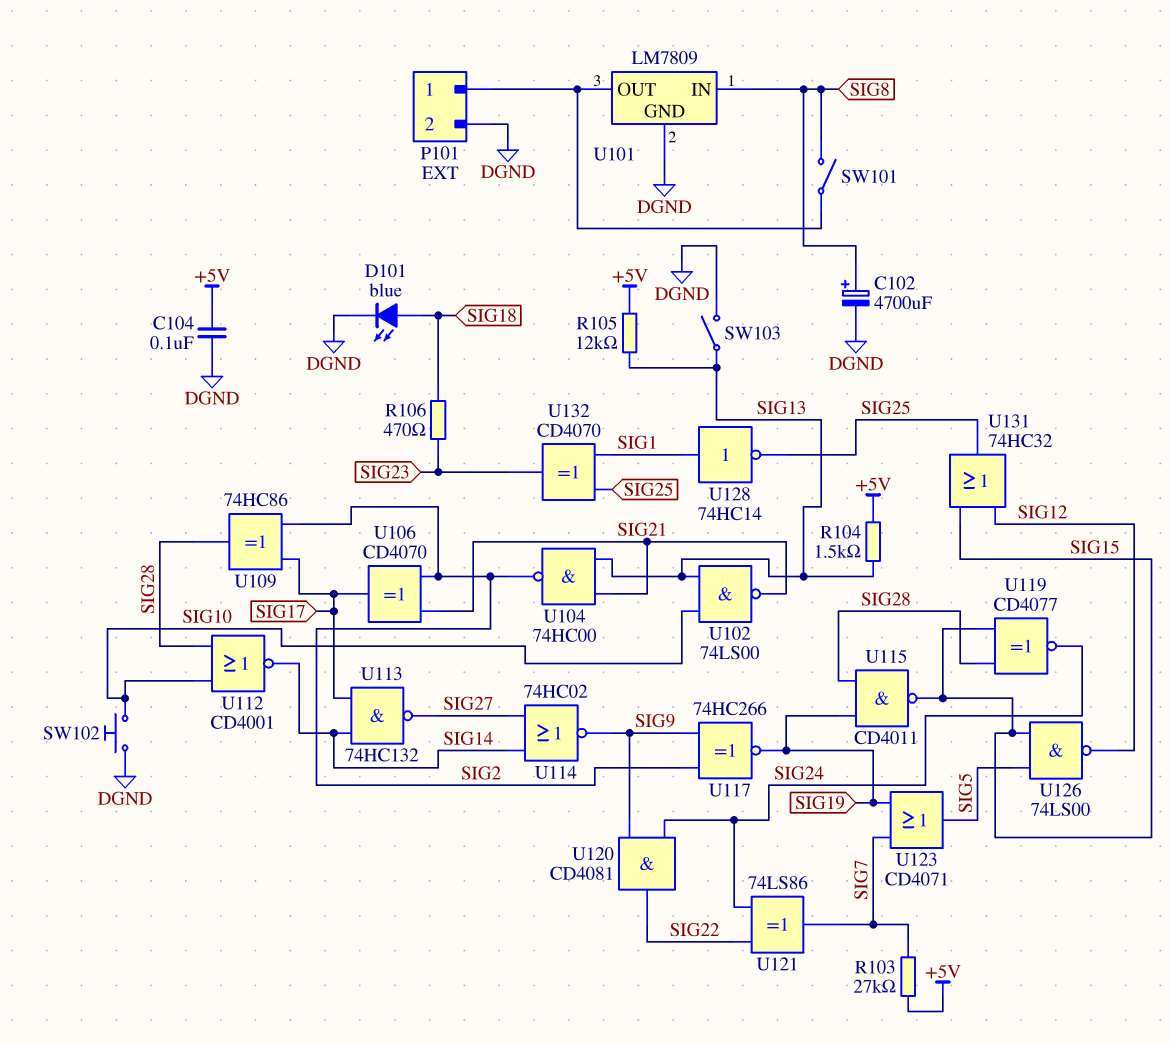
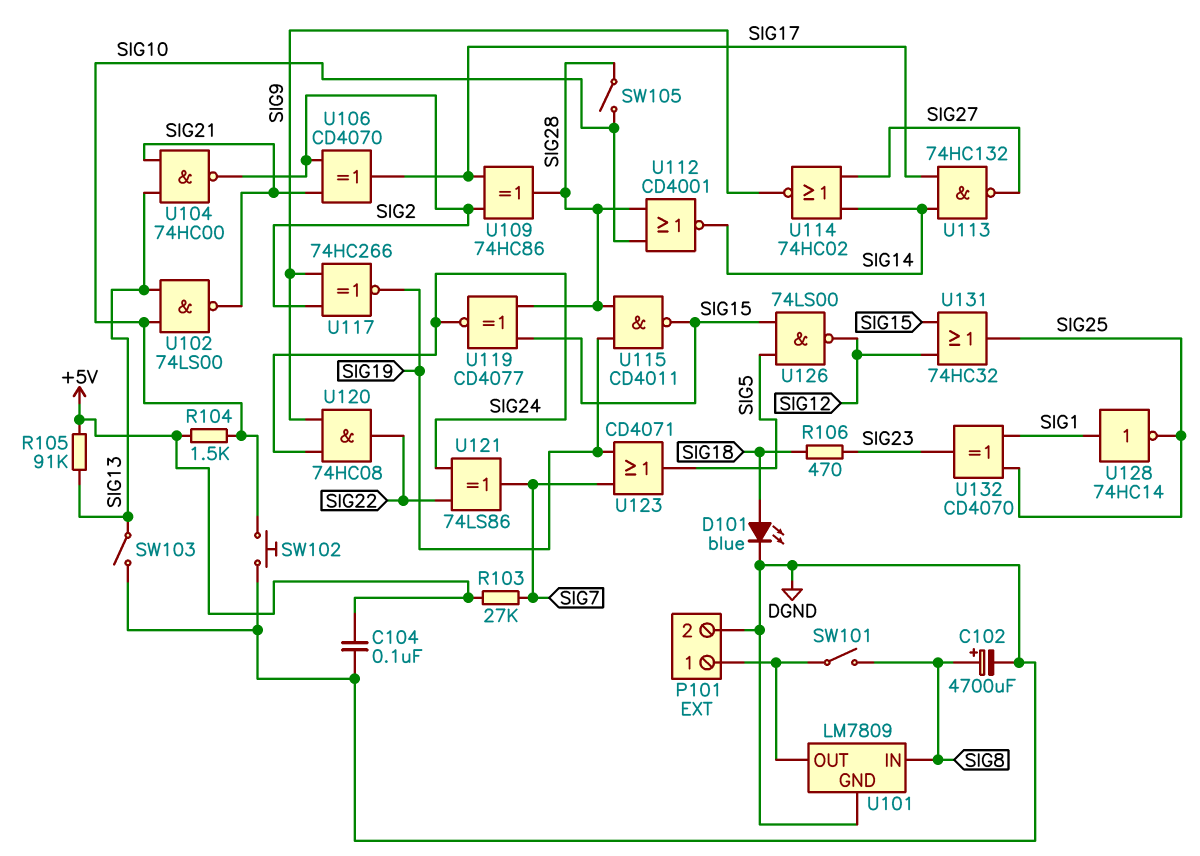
R104: 1.5k (+5V, SIG13) -> 1.5k (+5V, SIG10)
R105: 12k (+5V, SIG13) -> 91k (+5V, SIG13)
SW105: none -> switch (SIG10, SIG28)
U120: AND CD4081 (in SIG9, in SIG24, out SIG22) -> AND 74HC08 (in SIG9, in SIG24, out SIG22)

